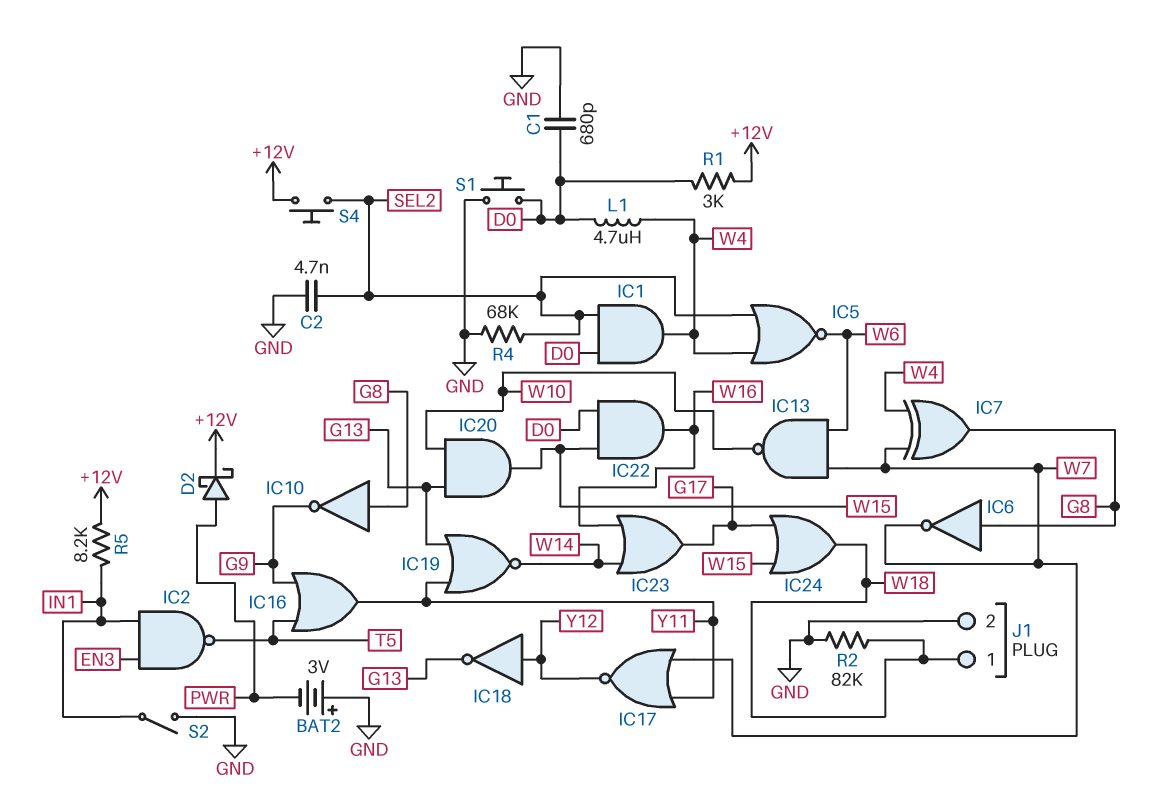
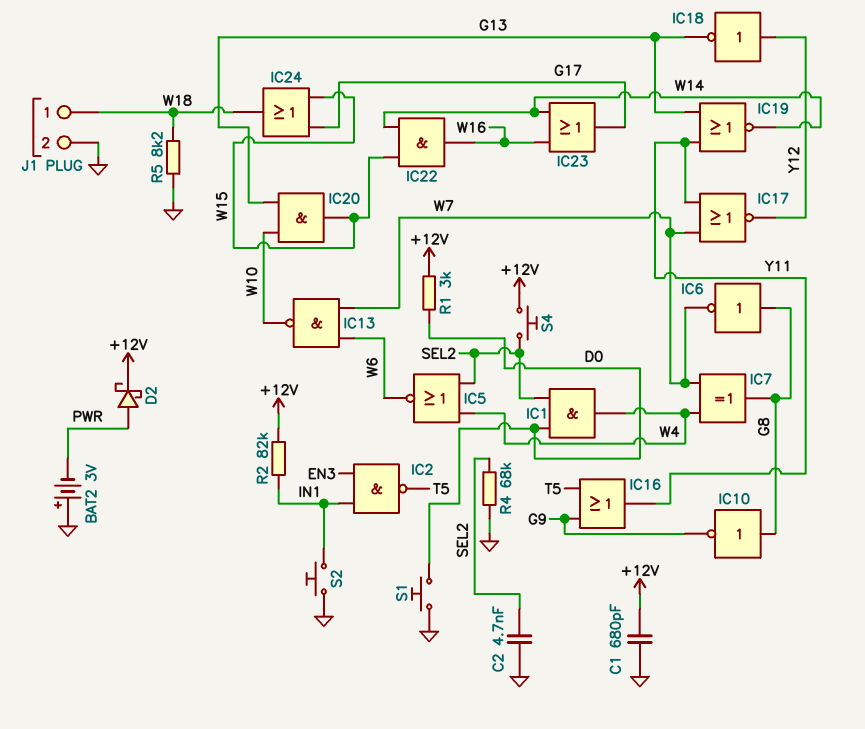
C1: 680pF (D0, GND) -> 680pF (+12V, GND)
IC22: AND (in D0, in W15, out W16) -> AND (in W14, in W15, out W16)
L1: 4.7uH (D0, W4) -> none
R2: 82k (GND, W18) -> 82k (+12V, IN1)
R5: 8.2k (+12V, IN1) -> 8.2k (GND, W18)
S2: switch (GND, IN1) -> button (GND, IN1)

